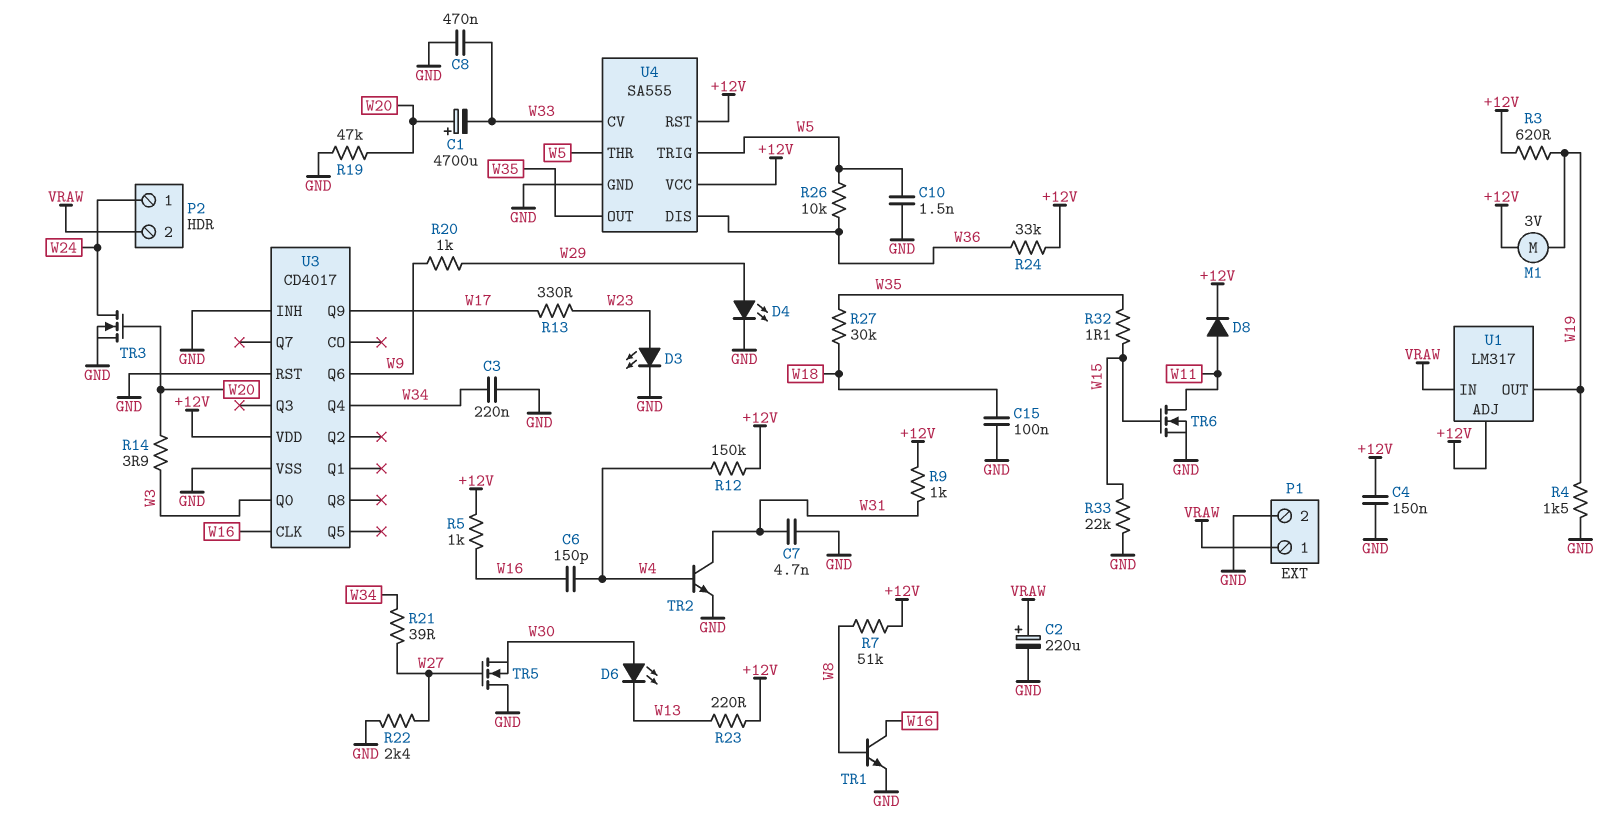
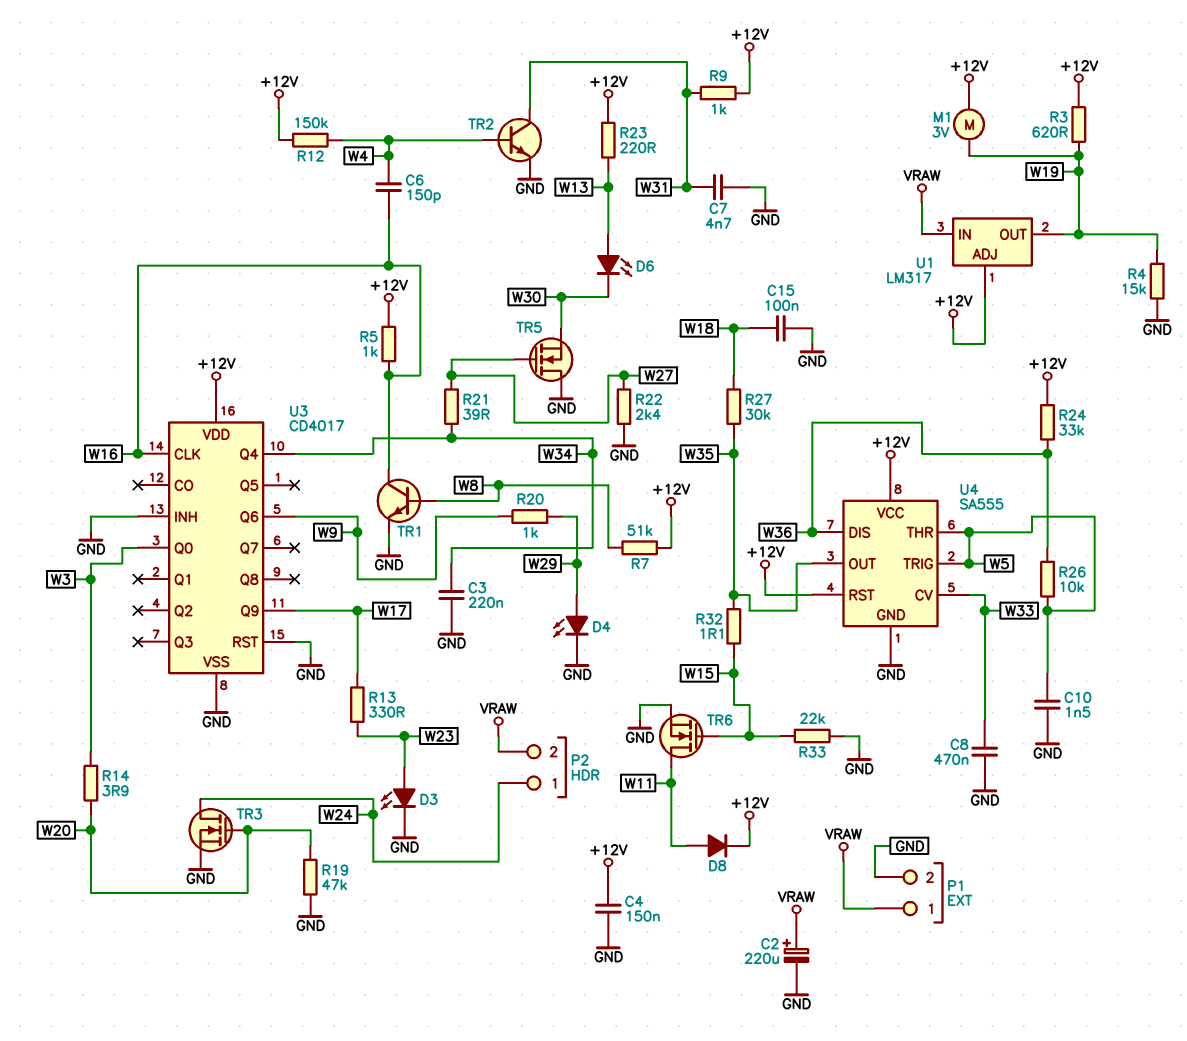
C1: 4700uF (plus W20, minus W33) -> none
D6: LED (A W30, K W13) -> LED (A W13, K W30)
R4: 1.5k (GND, W19) -> 15k (GND, W19)

